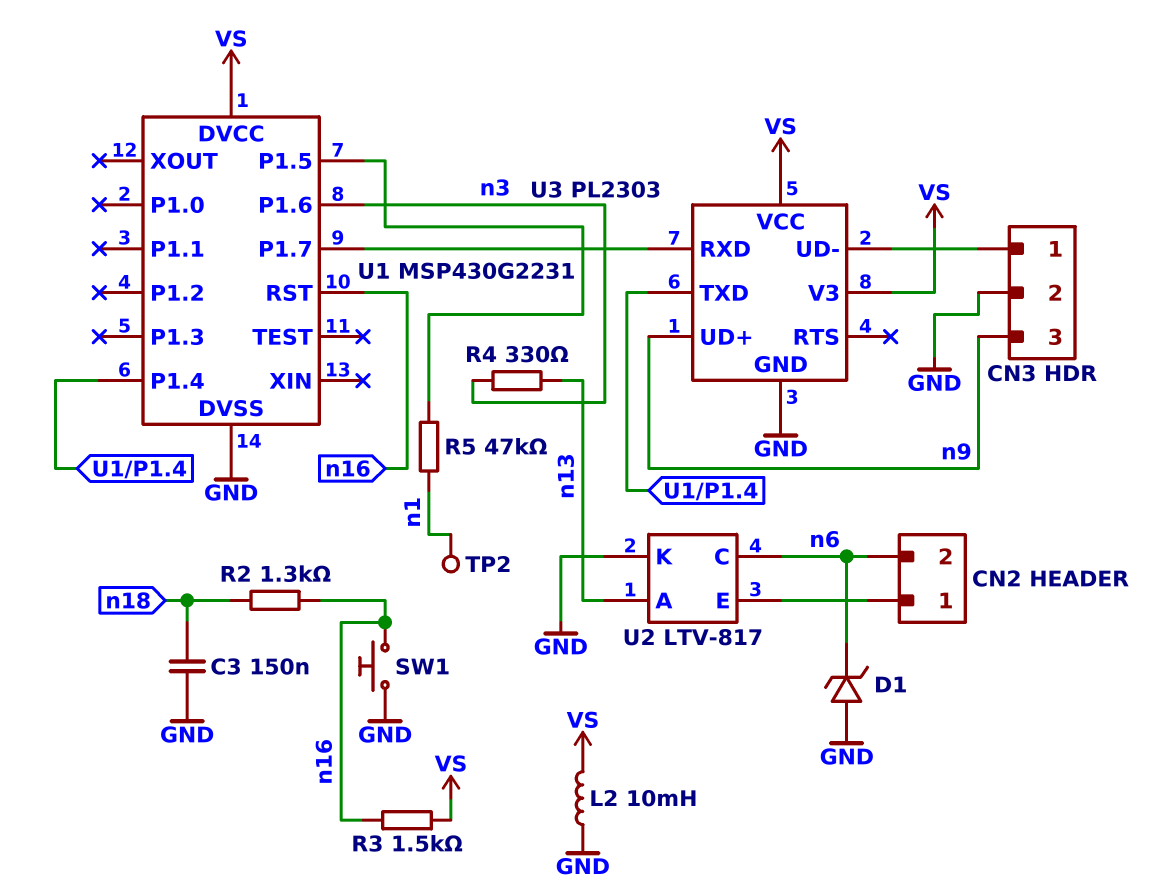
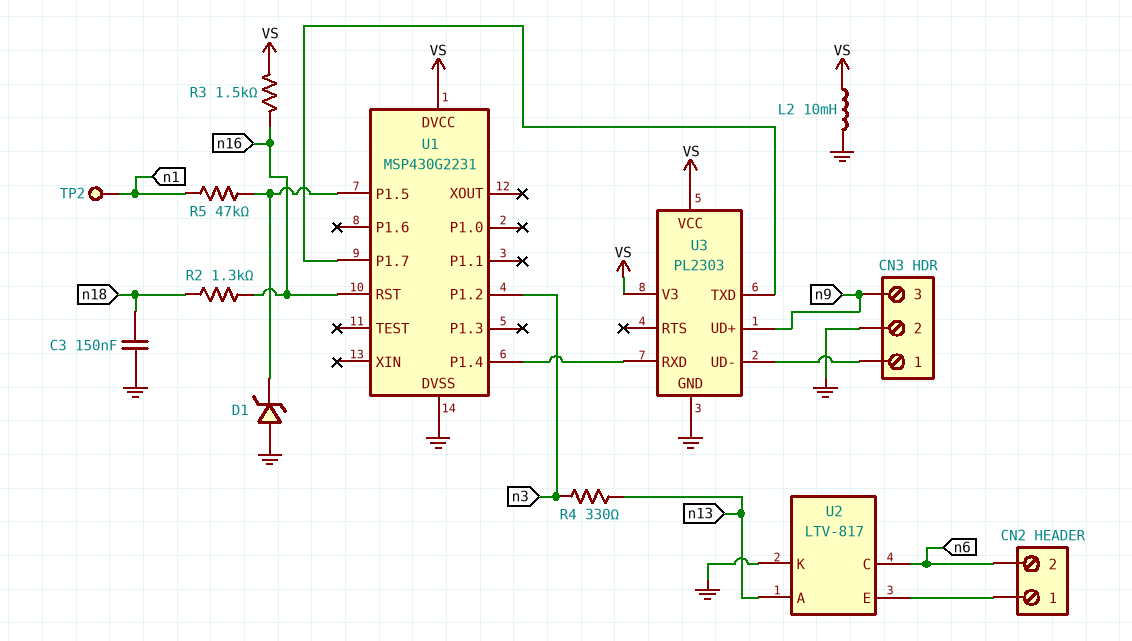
D1: zener (A GND, K n6) -> zener (A GND, K U1/P1.5)
SW1: button (GND, n16) -> none
U1 pin P1.2: none -> n3
U1 pin P1.6: n3 -> none
U3 pin RXD: U1/P1.7 -> U1/P1.4
U3 pin TXD: U1/P1.4 -> U1/P1.7

